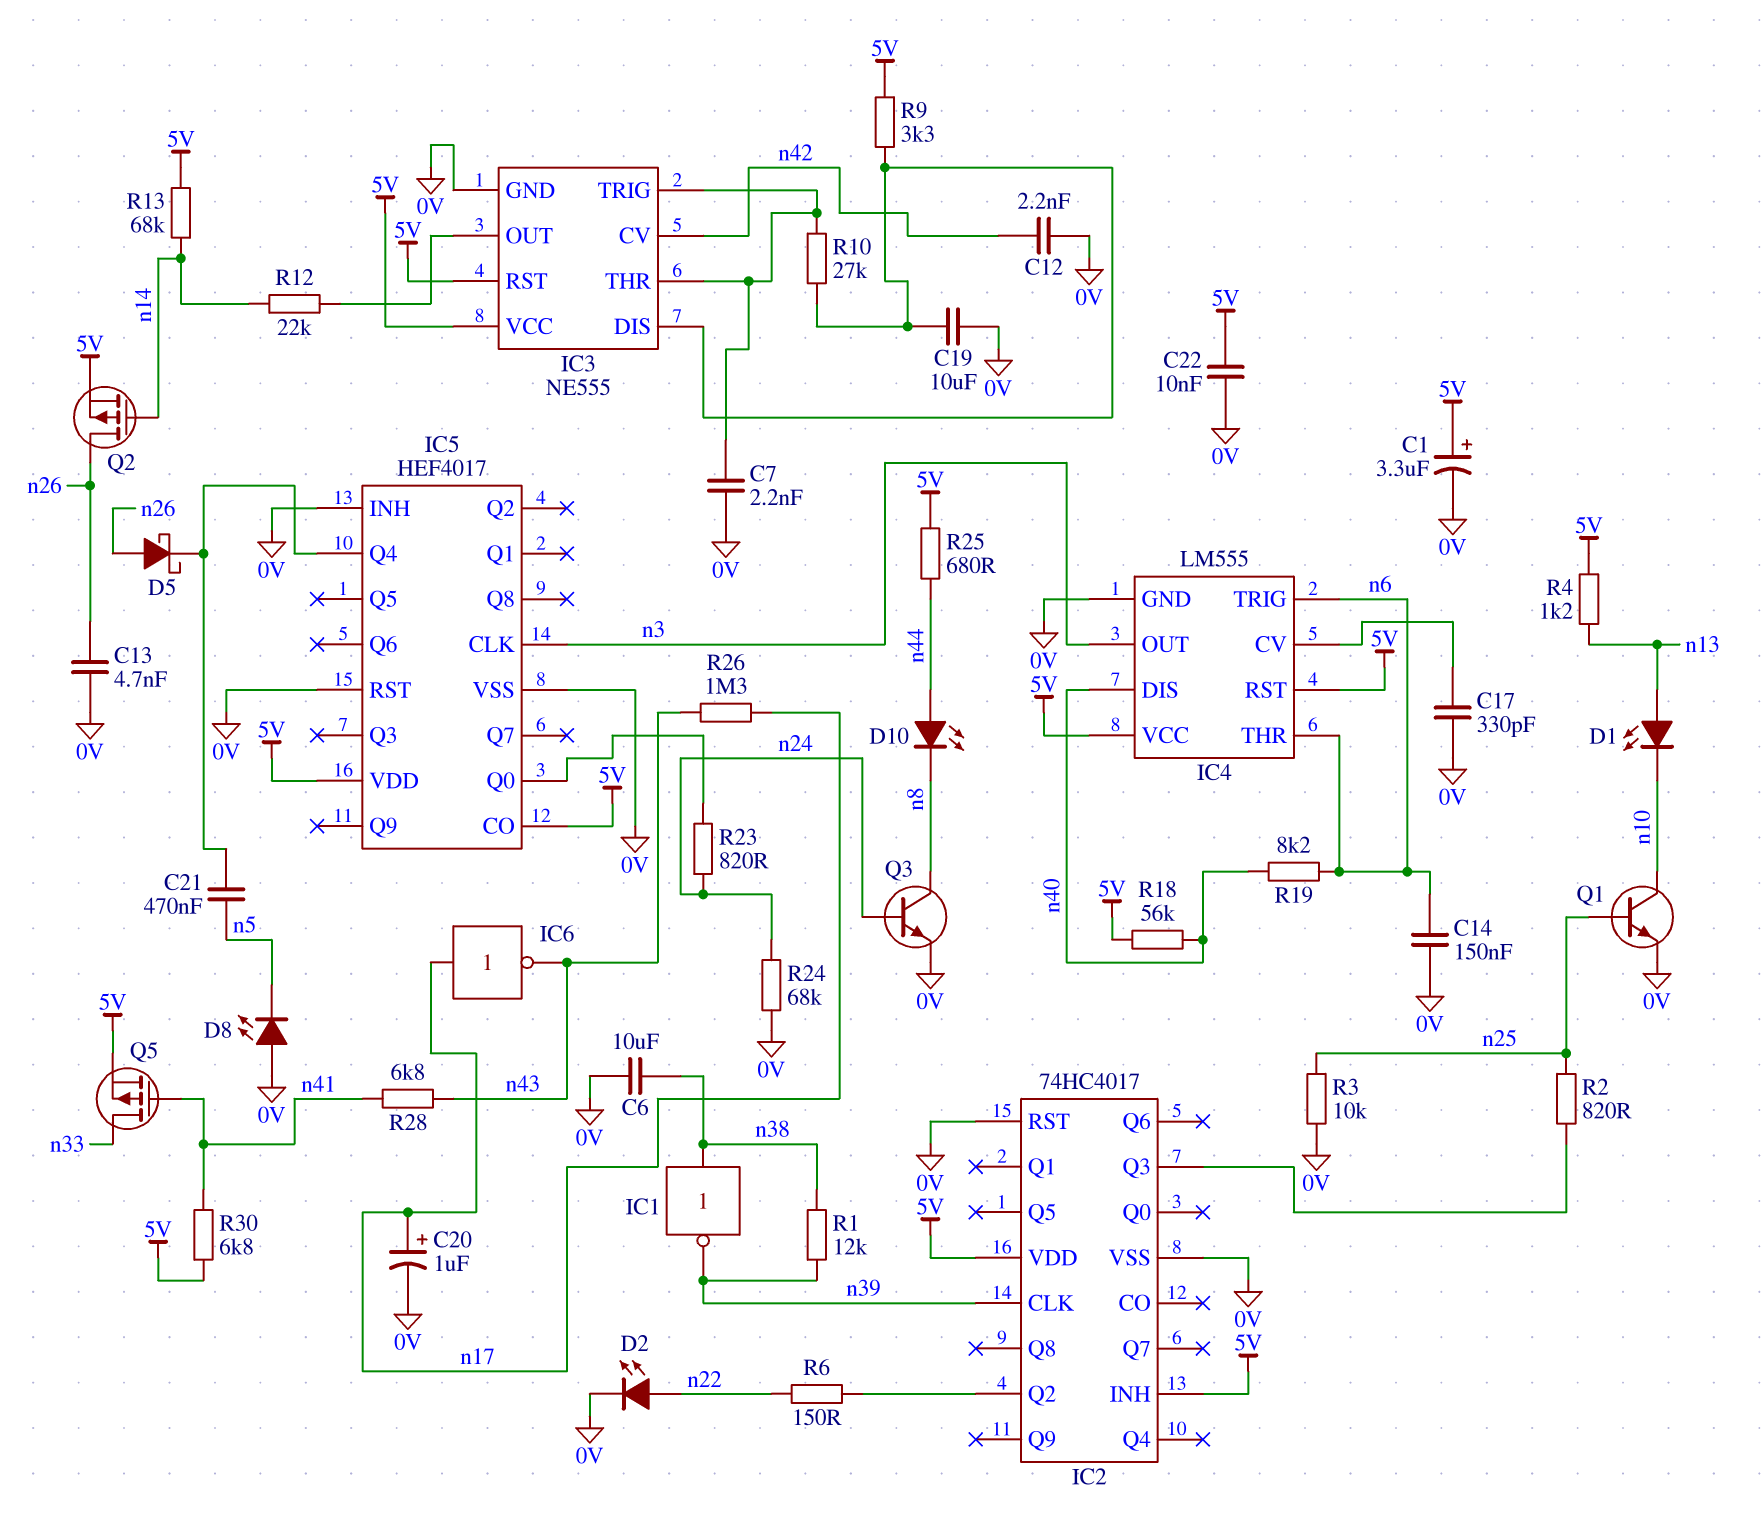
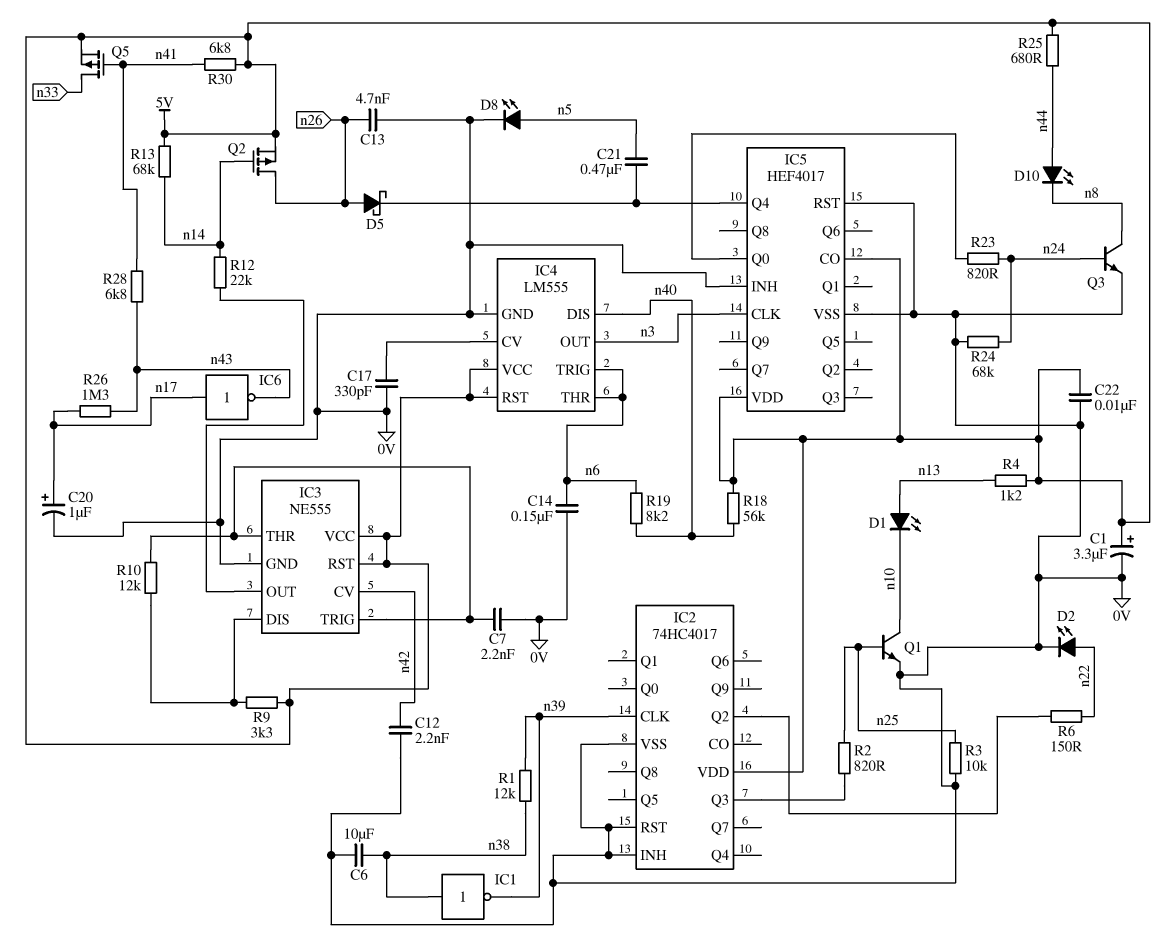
C19: 10uF (0V, IC3/DIS) -> none
D8: LED (A 0V, K n5) -> LED (A n5, K 0V)
IC2 pin INH: 5V -> 0V
R10: 27k (IC3/DIS, IC3/THR) -> 12k (IC3/DIS, IC3/THR)

